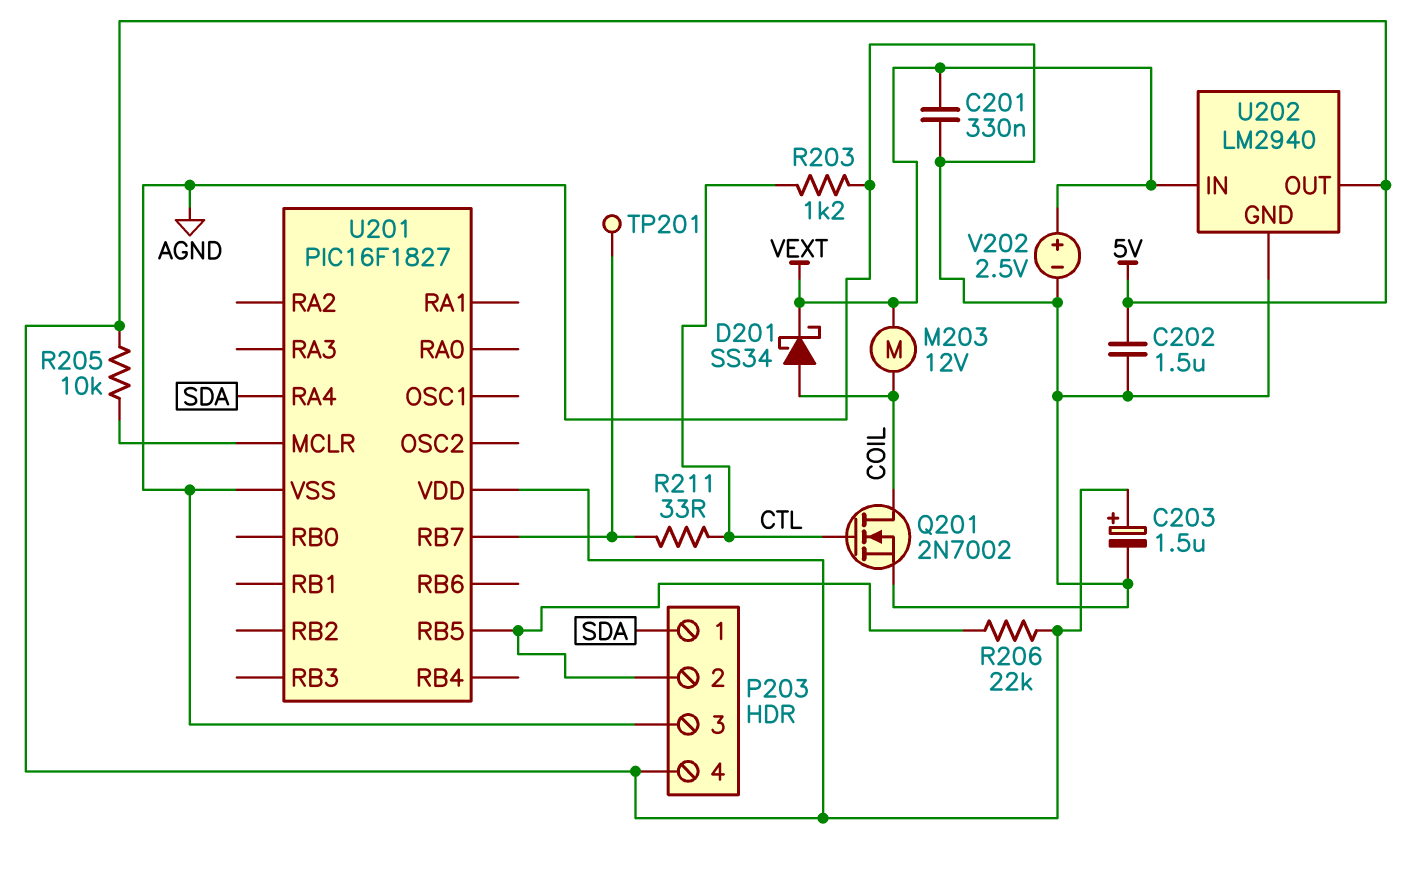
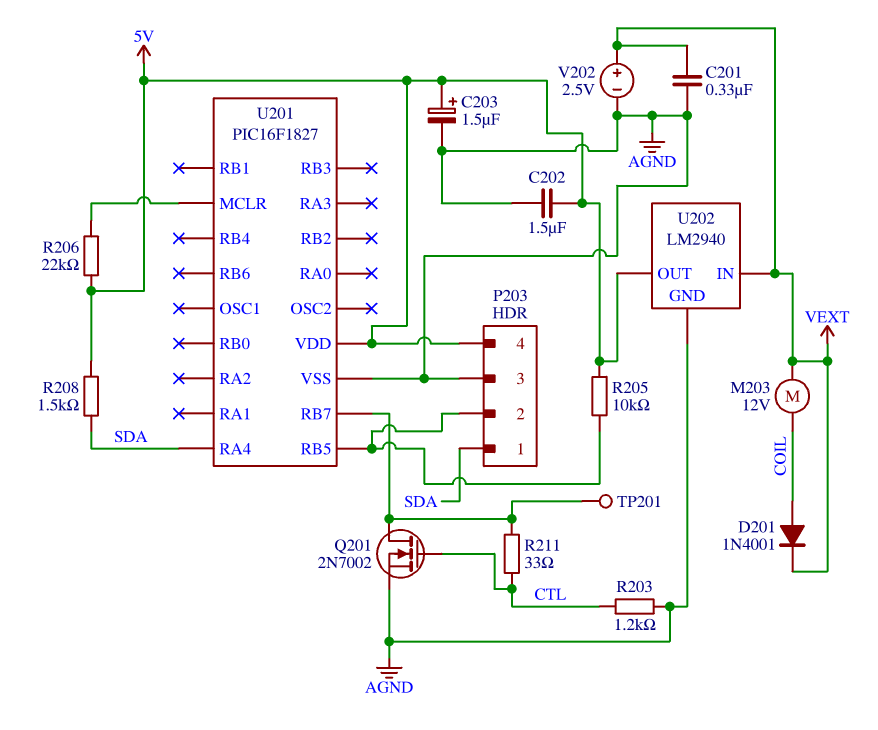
D201: schottky SS34 (A COIL, K VEXT) -> diode 1N4001 (A COIL, K VEXT)
Q201: NMOS 2N7002 (G CTL, D COIL, S AGND) -> NMOS 2N7002 (G CTL, D U201/RB7, S AGND)
R205: 10k (5V, U201/MCLR) -> 10k (5V, P203/2)
R206: 22k (5V, P203/2) -> 22k (5V, U201/MCLR)
R208: none -> 1.5k (5V, SDA)

